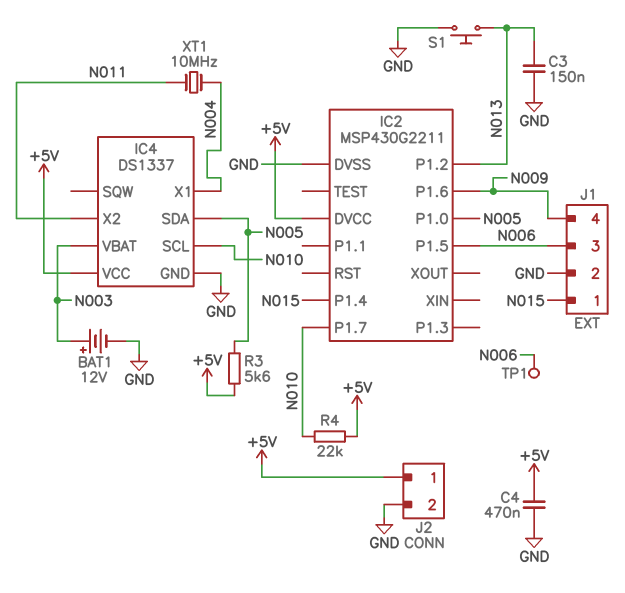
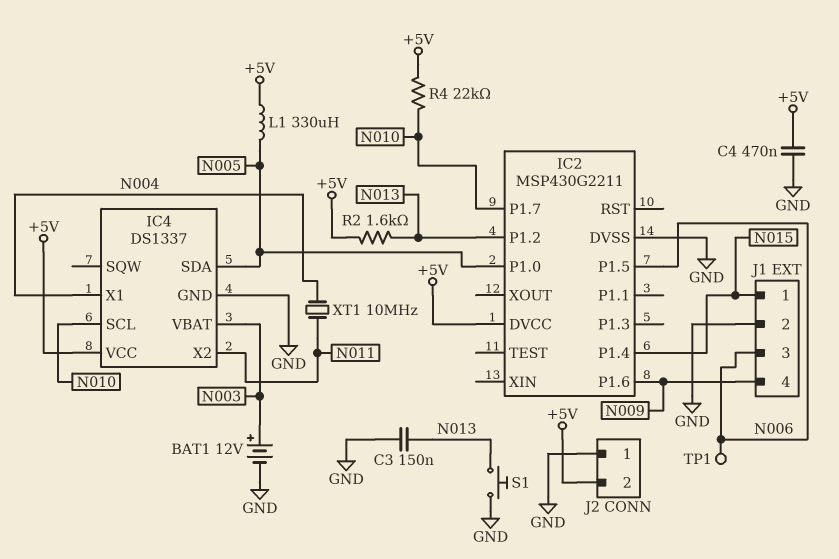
J2 pin 1: +5V -> GND
J2 pin 2: GND -> +5V
L1: none -> 330uH (+5V, N005)
R2: none -> 1.6k (+5V, N013)
R3: 5.6k (+5V, N005) -> none

